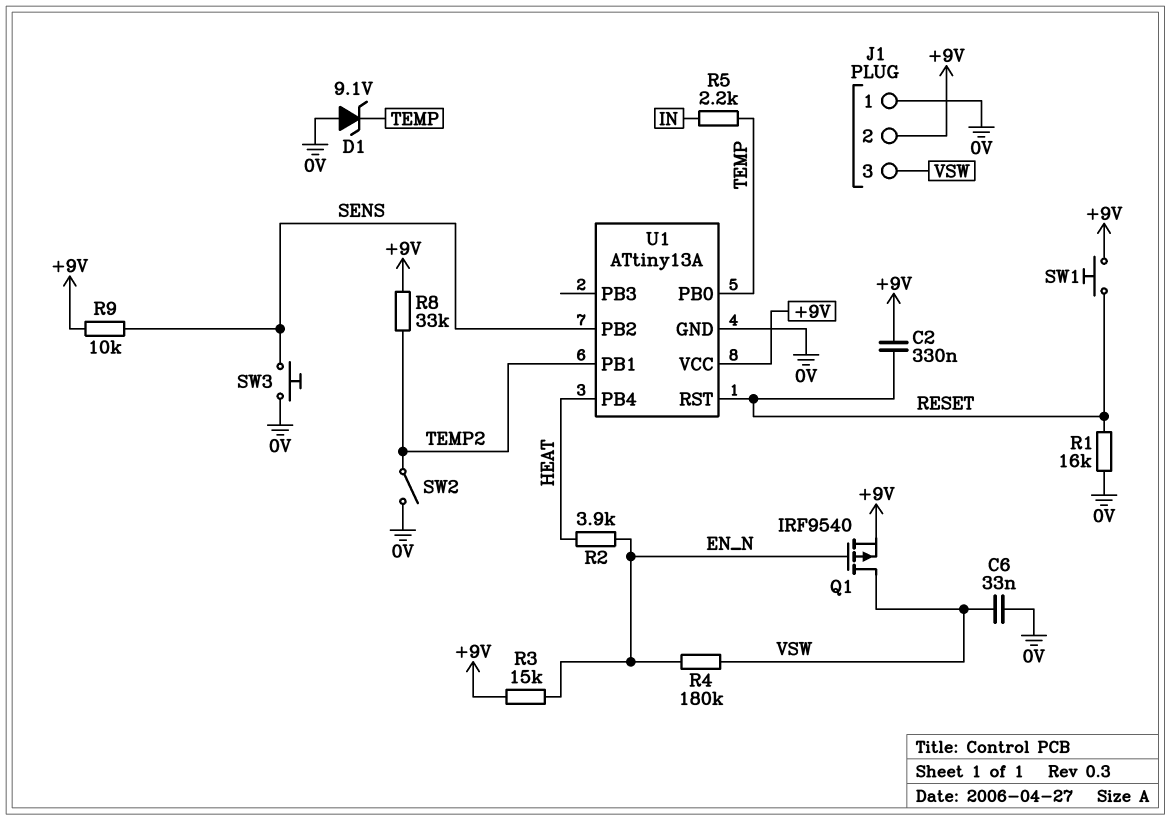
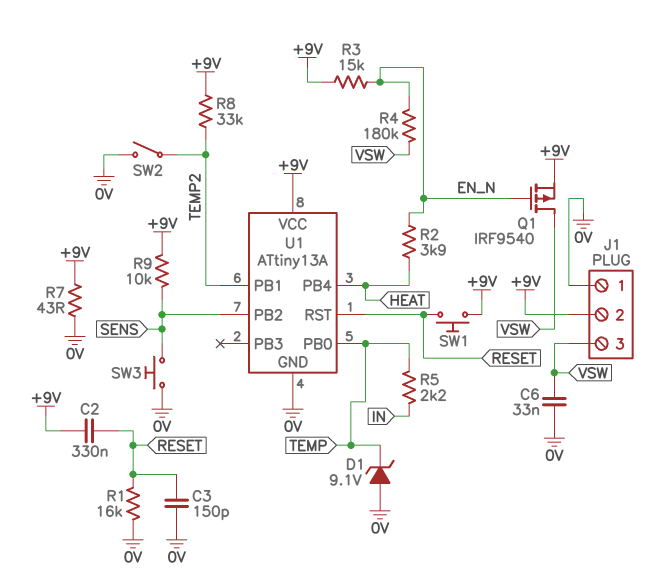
C3: none -> 150pF (0V, RESET)
R7: none -> 43 (+9V, 0V)

